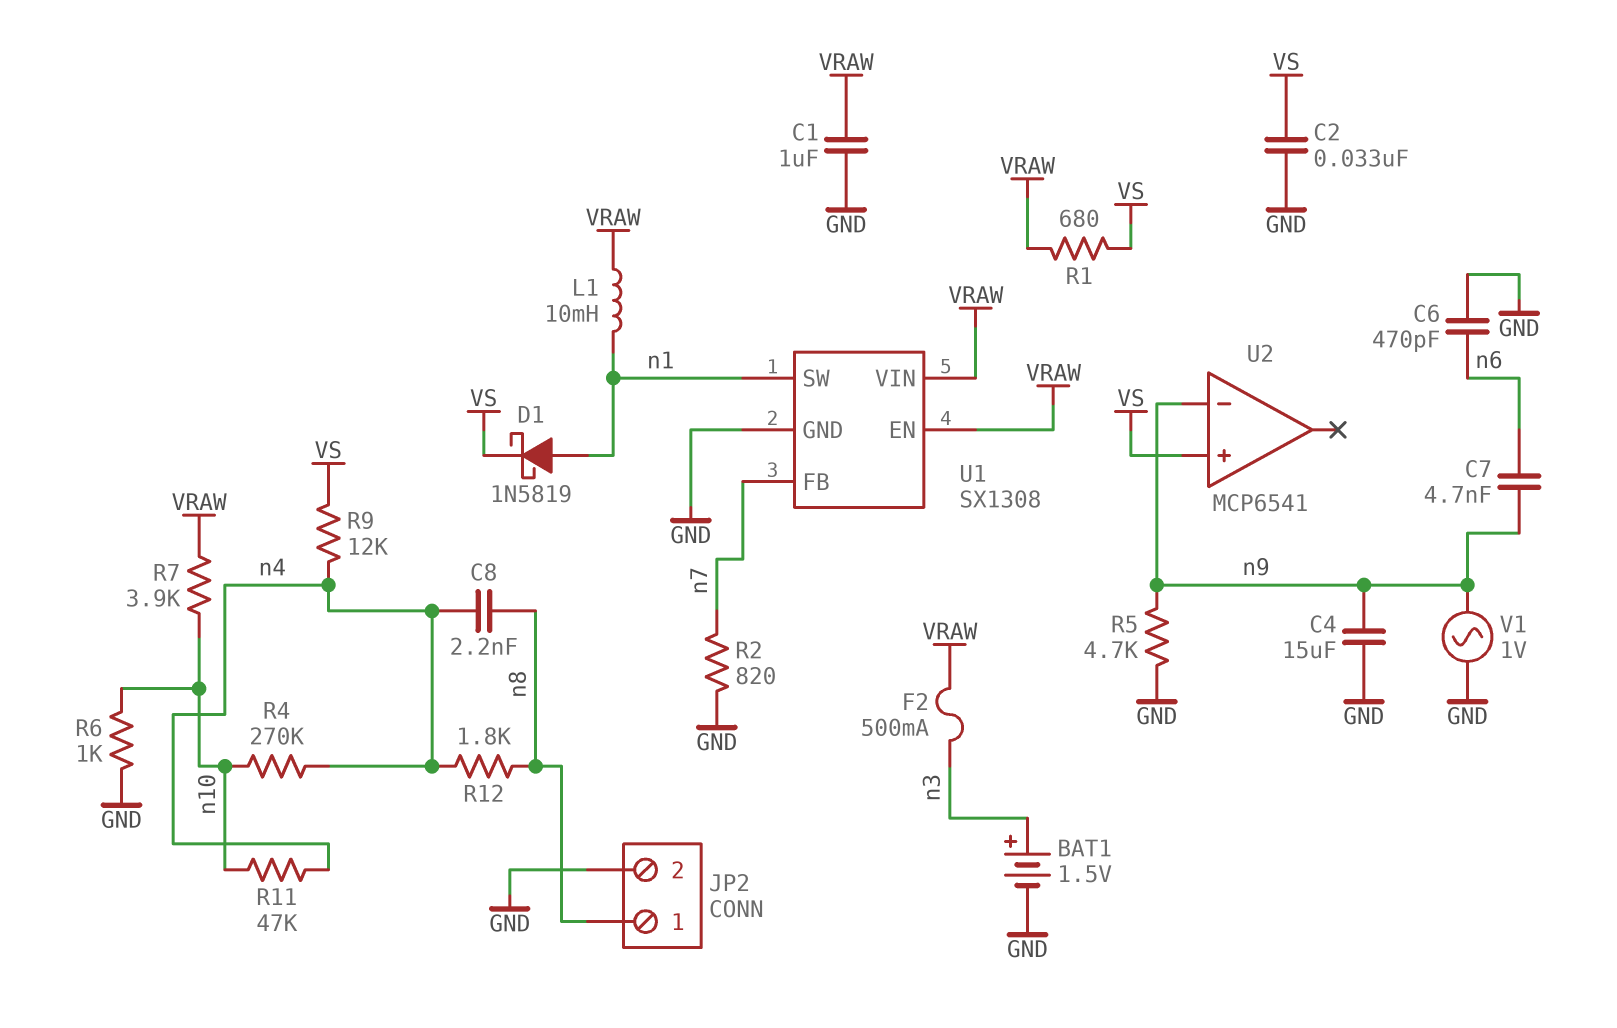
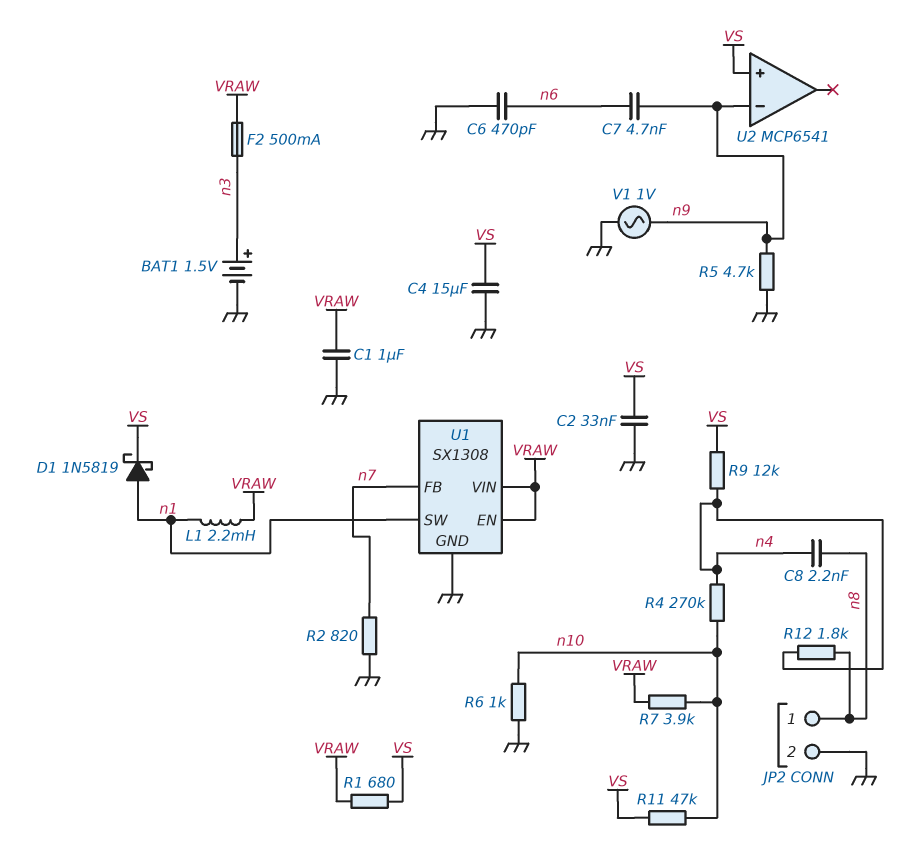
C4: 15uF (GND, n9) -> 15uF (GND, VS)
L1: 10mH (VRAW, n1) -> 2.2mH (VRAW, n1)
R11: 47k (n4, n10) -> 47k (VS, n10)

